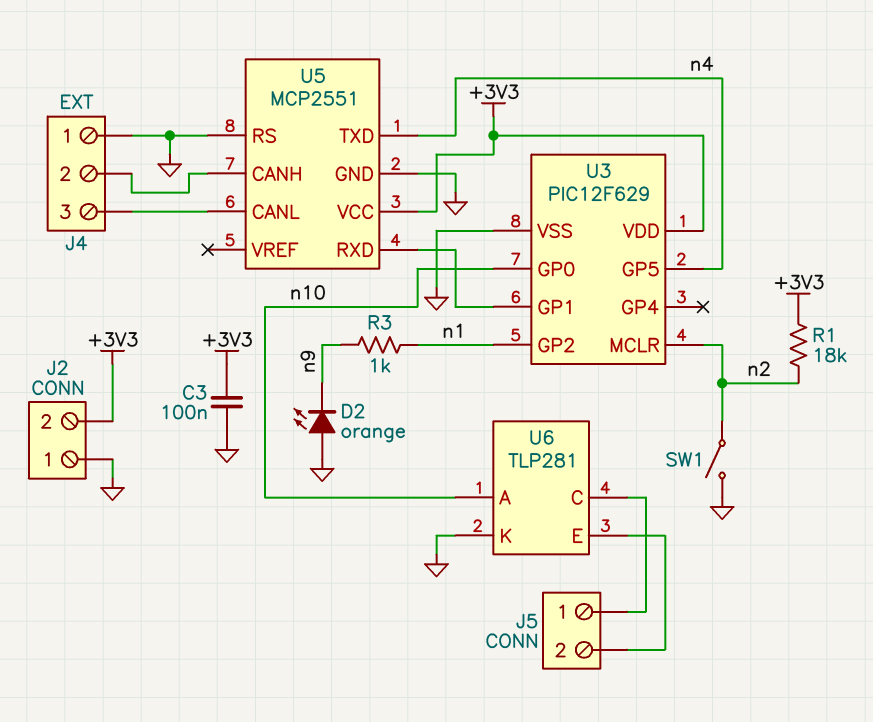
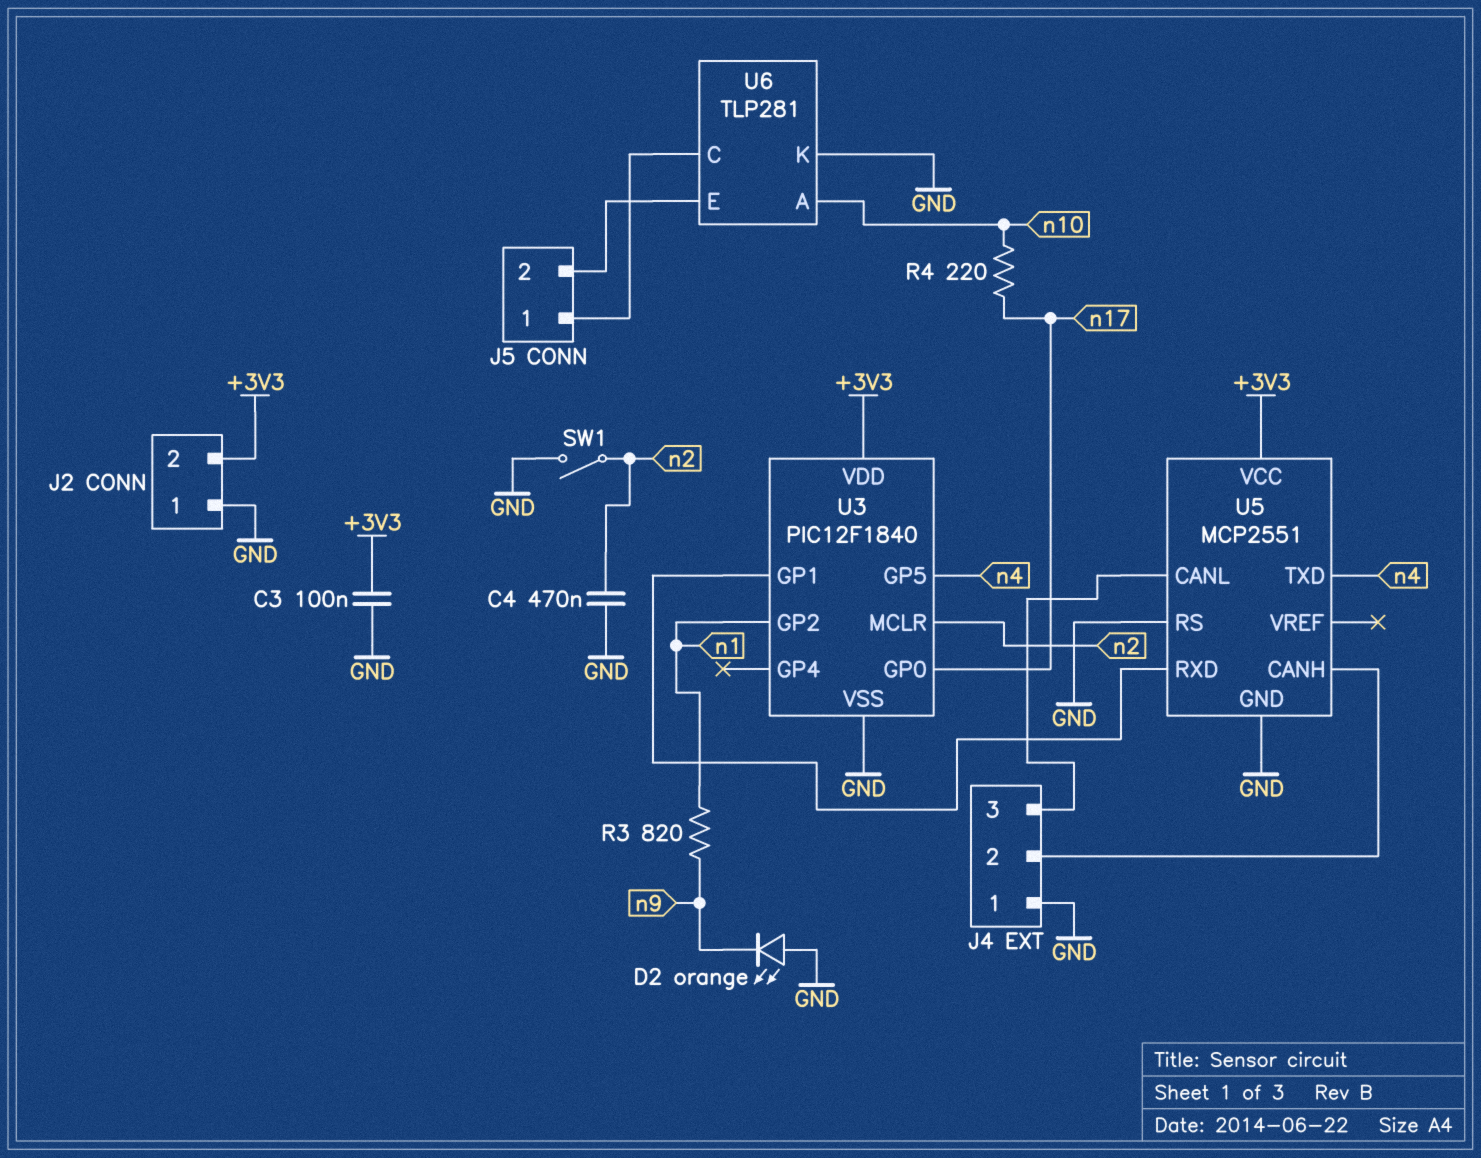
C4: none -> 470nF (GND, n2)
R1: 18k (+3V3, n2) -> none
R3: 1k (n1, n9) -> 820 (n1, n9)
R4: none -> 220 (n10, n17)
U3: PIC12F629 -> PIC12F1840
U3 pin GP0: n10 -> n17

